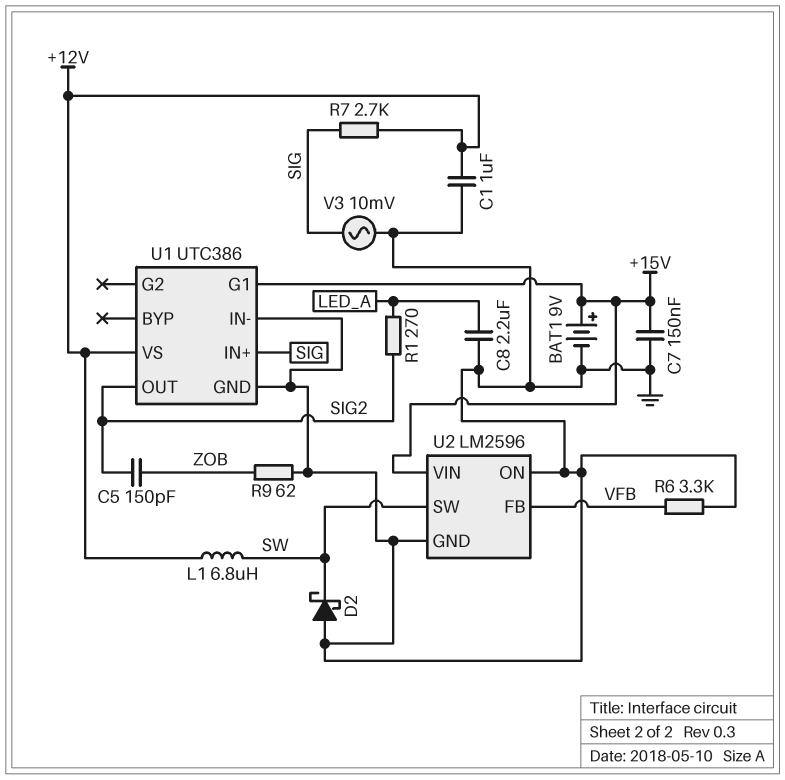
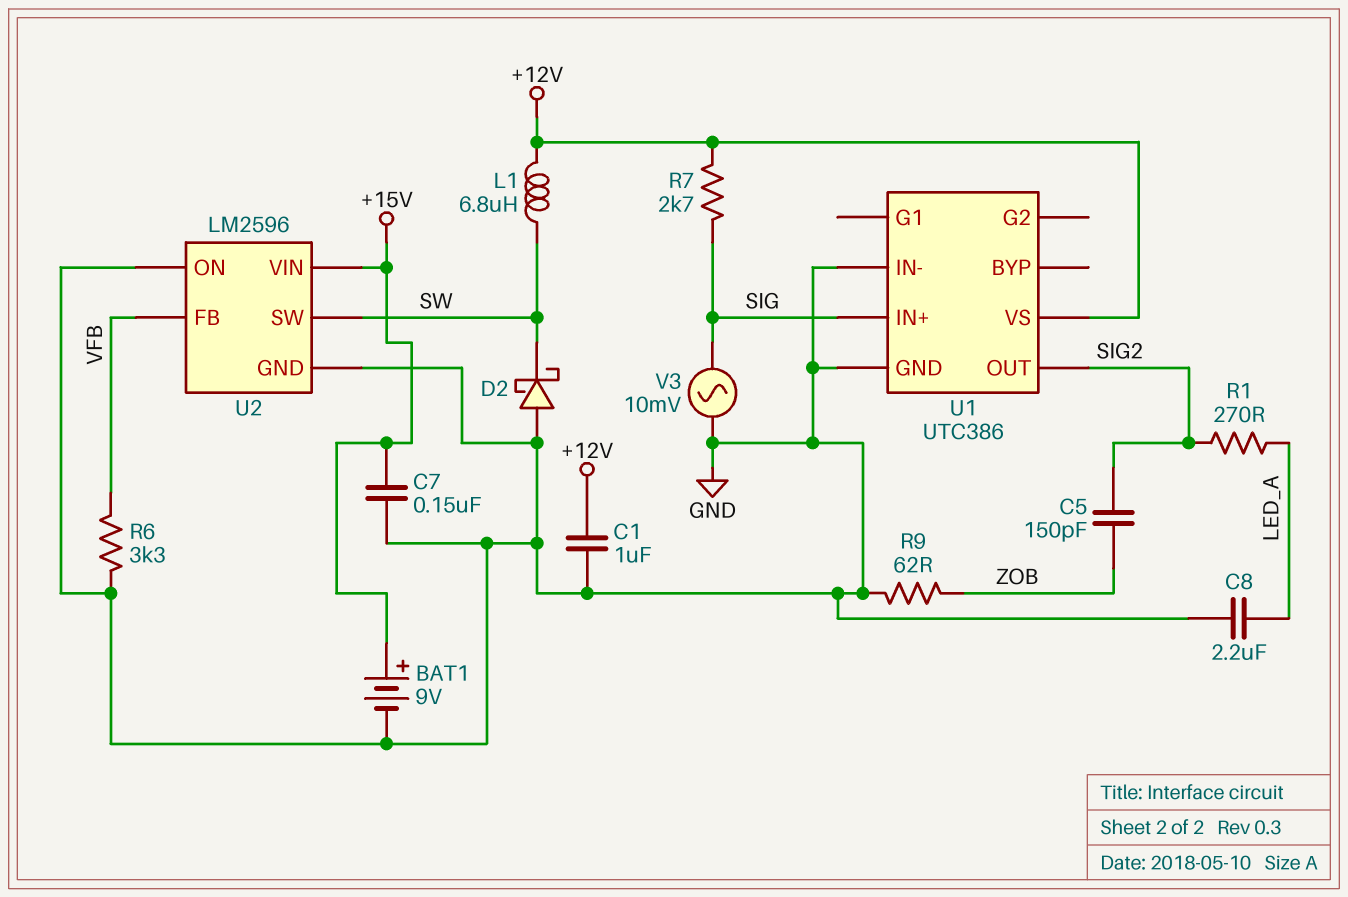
U1 pin G1: +15V -> none

